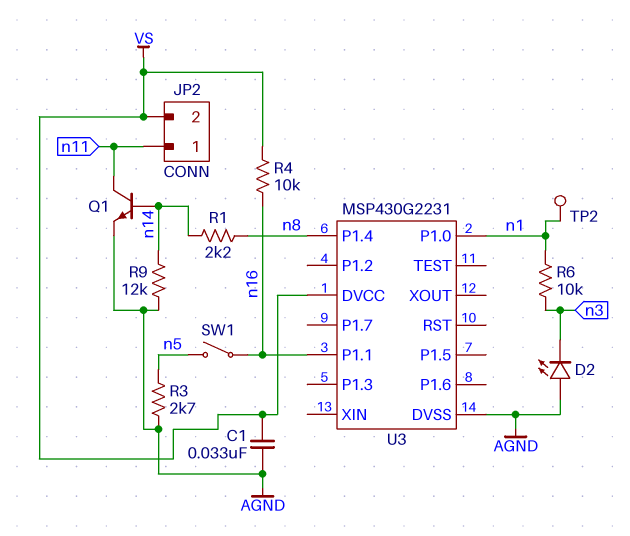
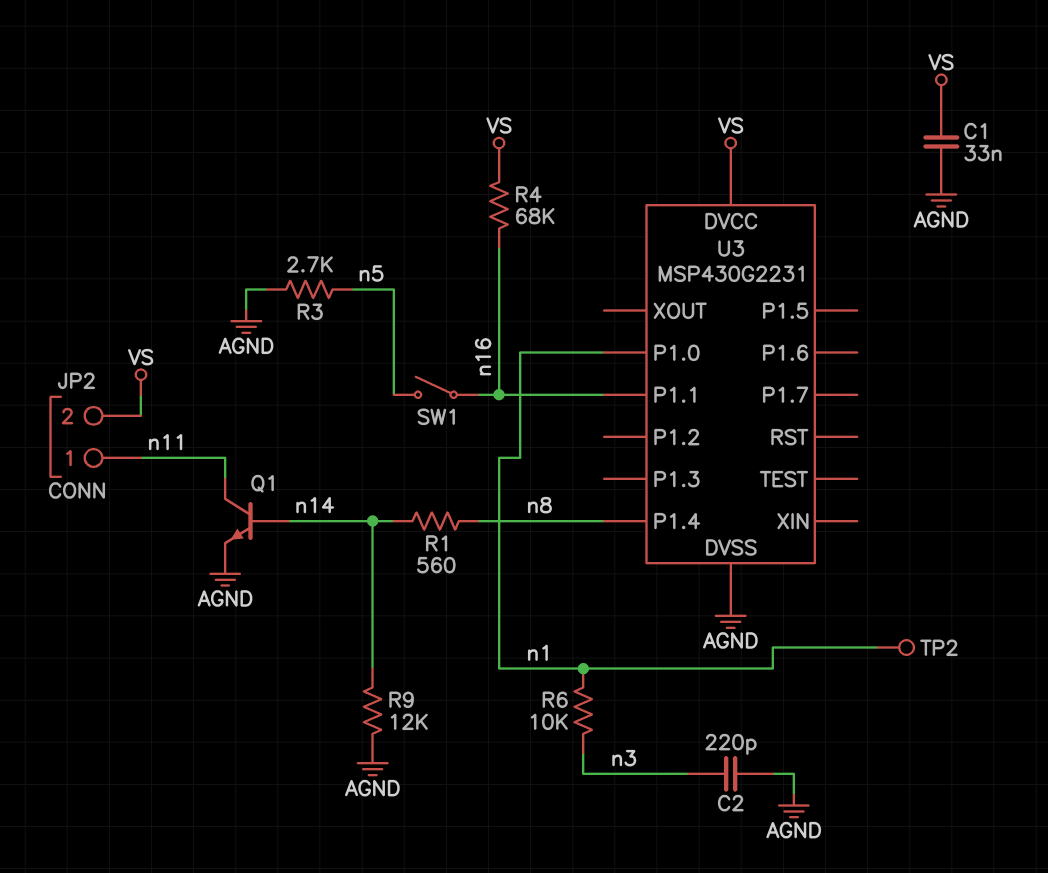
C2: none -> 220pF (AGND, n3)
D2: LED (A AGND, K n3) -> none
R1: 2.2k (n8, n14) -> 560 (n8, n14)
R4: 10k (VS, n16) -> 68k (VS, n16)

